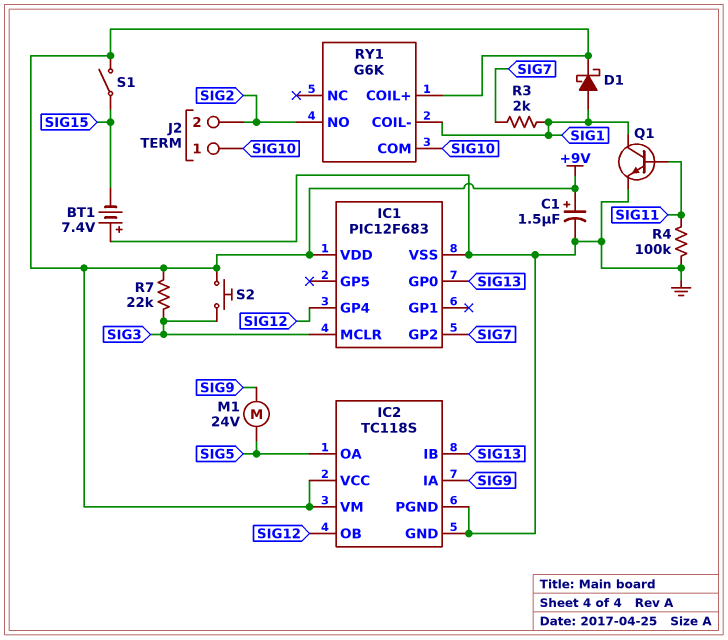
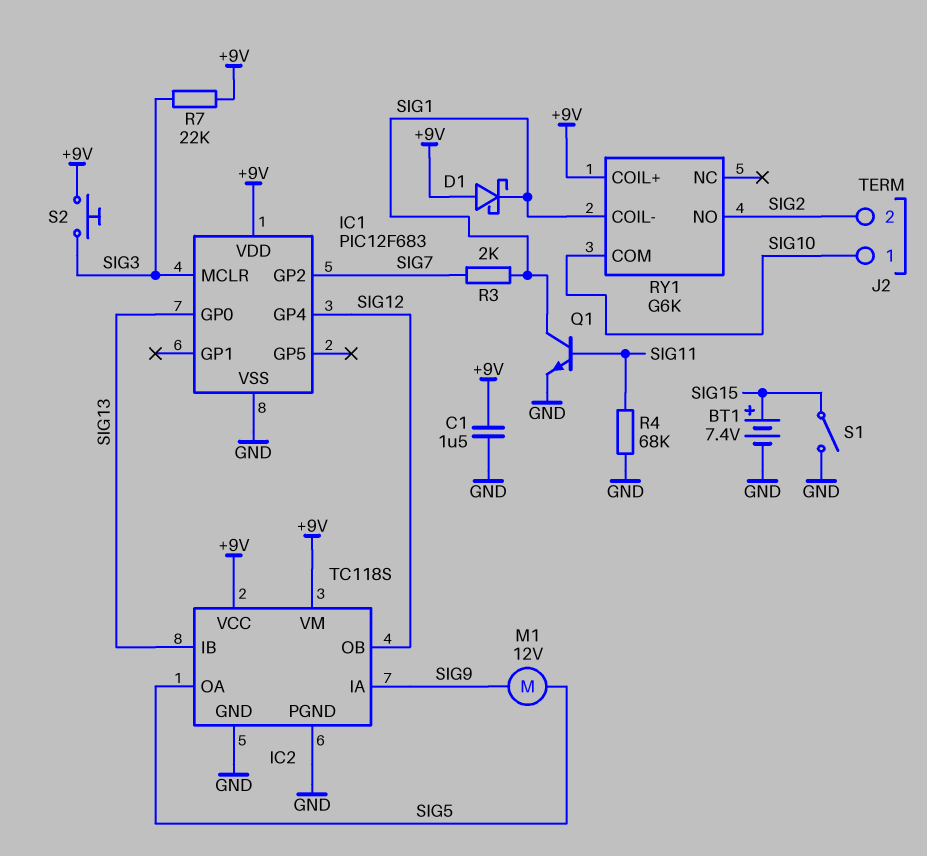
BT1: 7.4V (plus GND, minus SIG15) -> 7.4V (plus SIG15, minus GND)
C1: 1.5uF (plus +9V, minus GND) -> 1.5uF (+9V, GND)
D1: schottky (A SIG1, K +9V) -> schottky (A +9V, K SIG1)
M1: motor 24V (SIG5, SIG9) -> motor 12V (SIG5, SIG9)
R4: 100k (GND, SIG11) -> 68k (GND, SIG11)
S1: switch (+9V, SIG15) -> switch (GND, SIG15)

